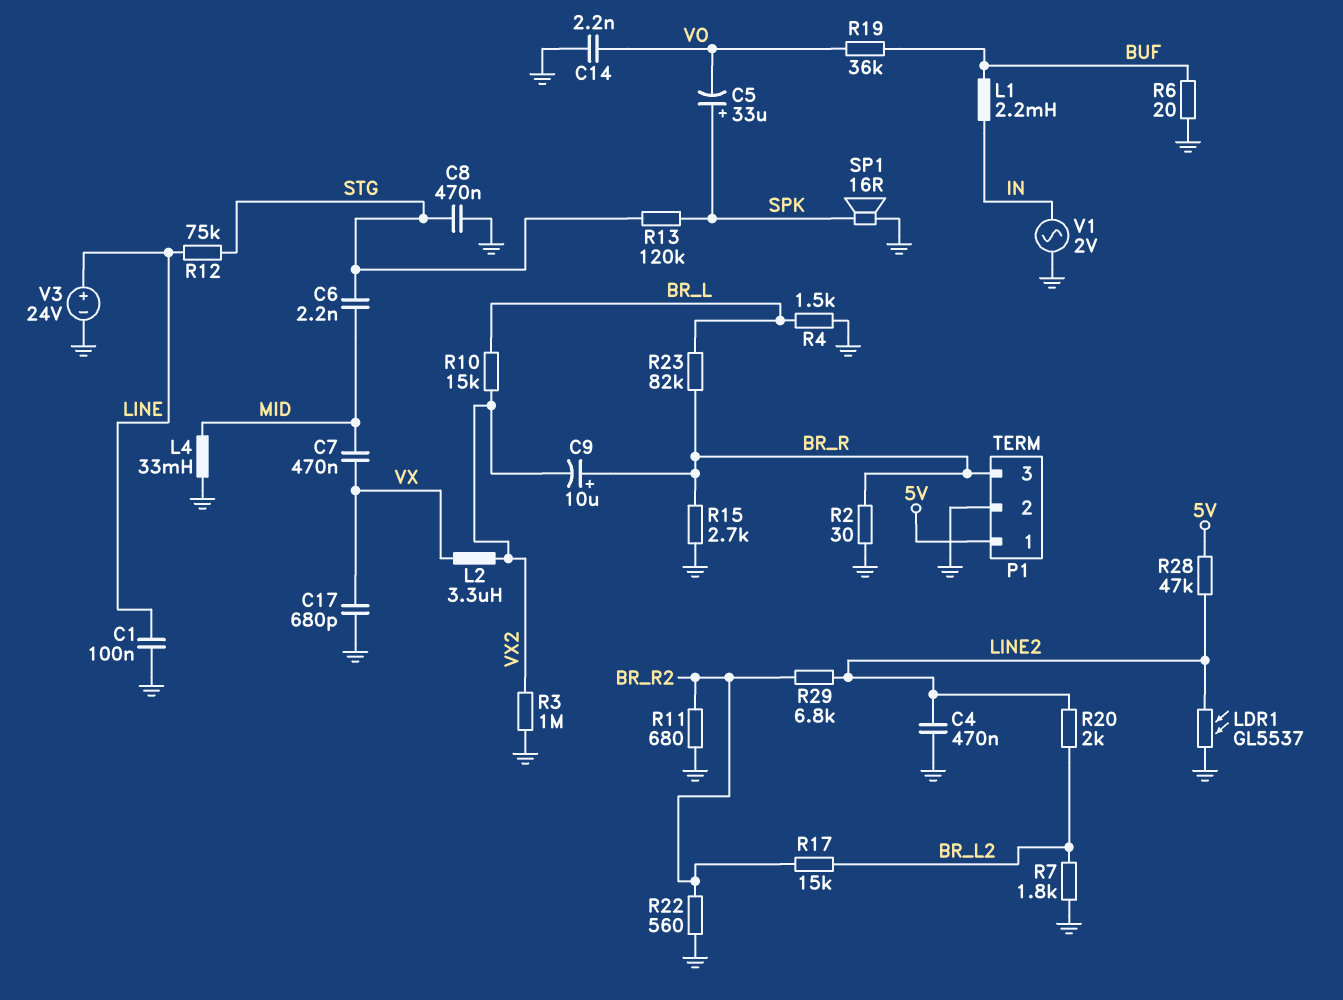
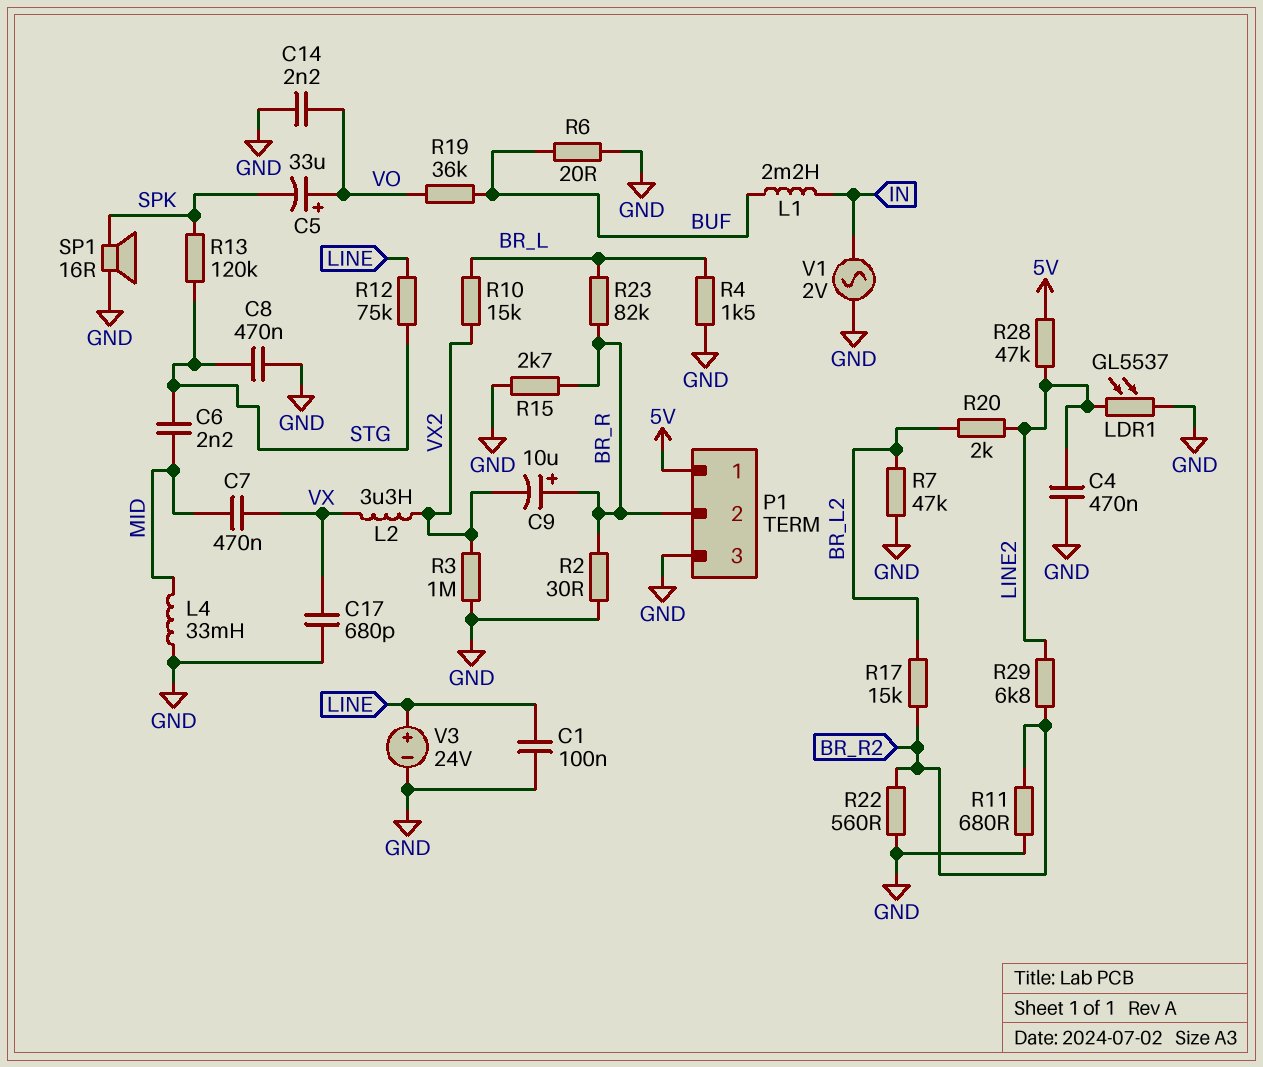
C5: 33uF (plus SPK, minus VO) -> 33uF (plus VO, minus SPK)
P1 pin 2: GND -> BR_R
P1 pin 3: BR_R -> GND
R7: 1.8k (BR_L2, GND) -> 47k (BR_L2, GND)

